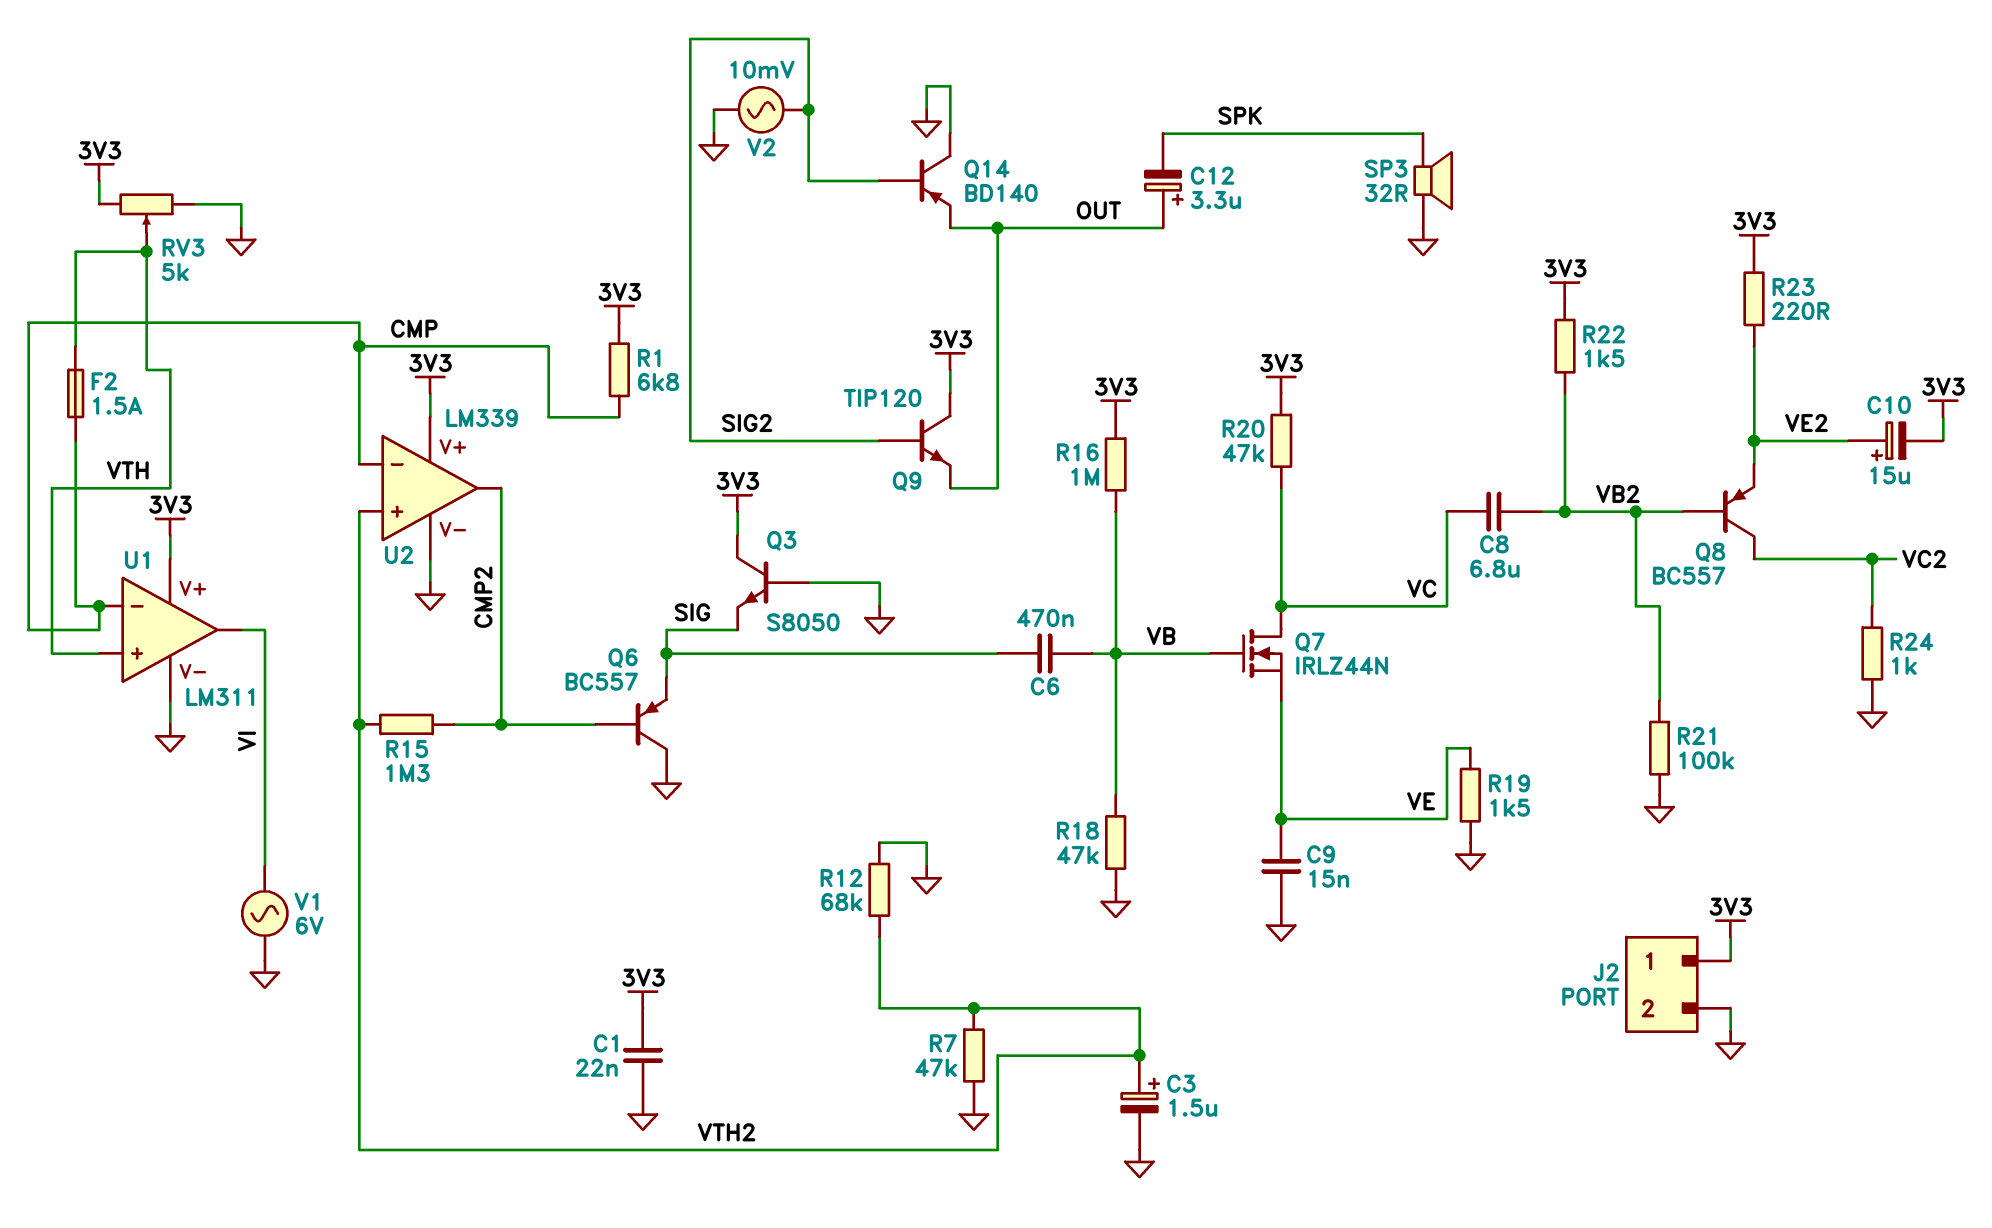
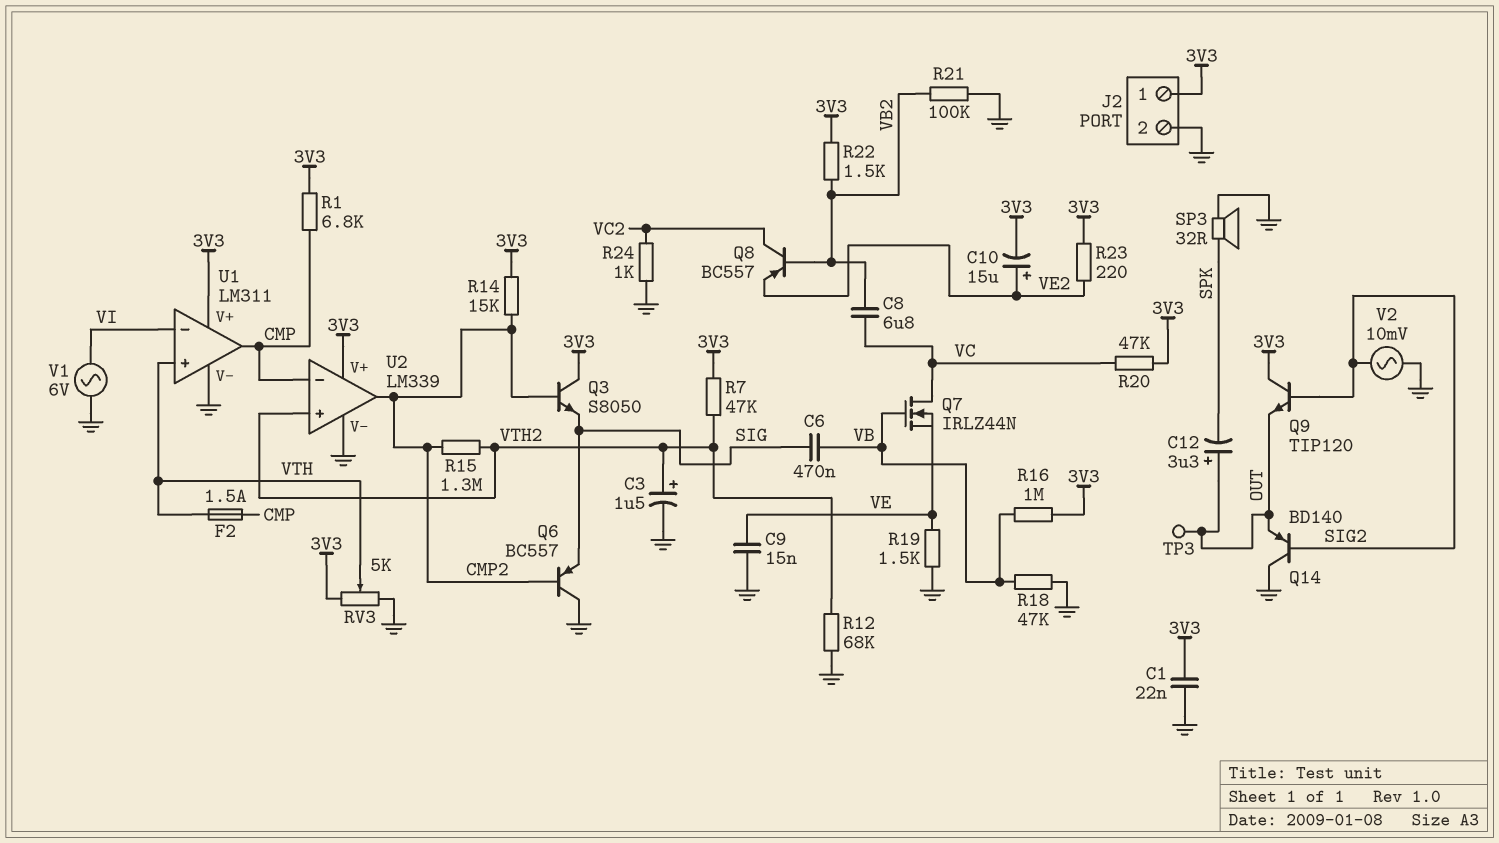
Q3: NPN S8050 (B GND, C 3V3, E SIG) -> NPN S8050 (B CMP2, C 3V3, E SIG)
R7: 47k (GND, VTH2) -> 47k (3V3, VTH2)
R14: none -> 15k (3V3, CMP2)
TP3: none -> test point (OUT)
U1 pin in-: CMP -> VI
U1 pin out: VI -> CMP

